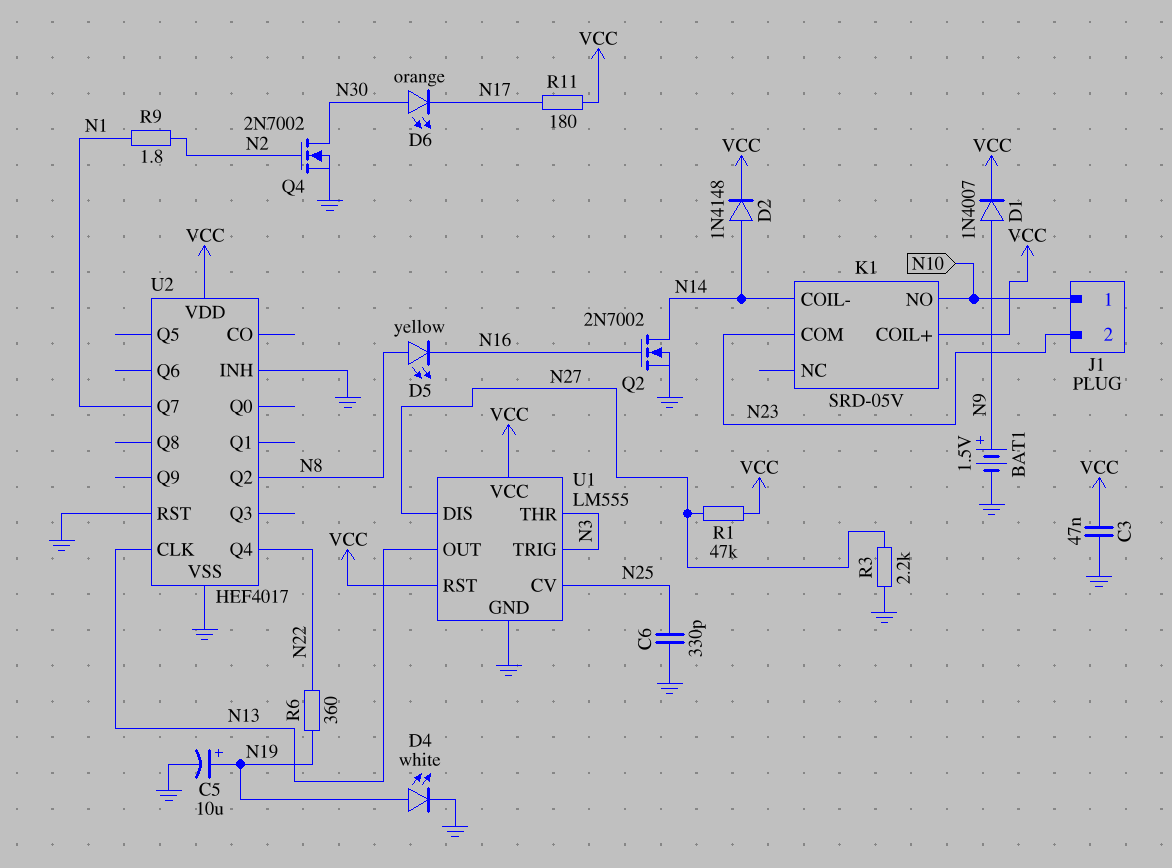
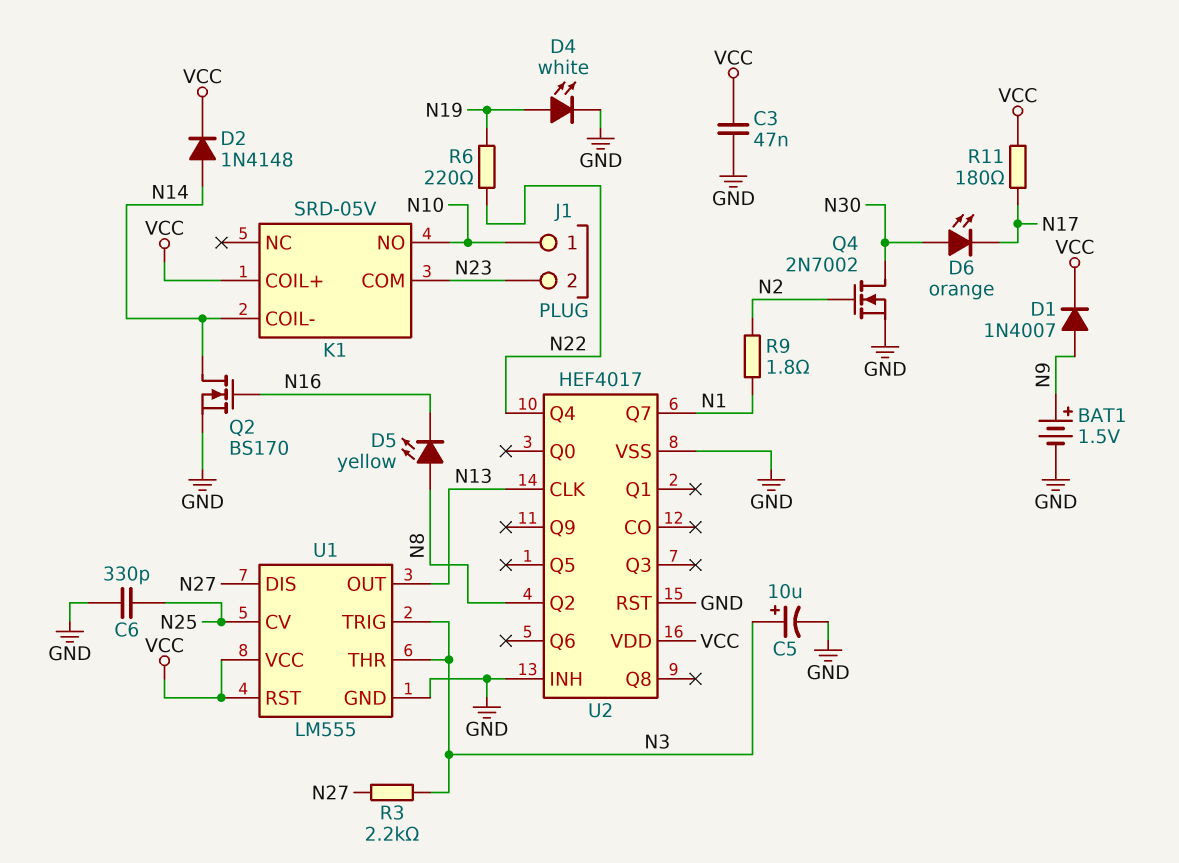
C5: 10uF (plus N19, minus GND) -> 10uF (plus N3, minus GND)
Q2: NMOS 2N7002 (G N16, D N14, S GND) -> NMOS BS170 (G N16, D N14, S GND)
R1: 47k (N27, VCC) -> none
R3: 2.2k (GND, N27) -> 2.2k (N3, N27)
R6: 360 (N19, N22) -> 220 (N19, N22)

